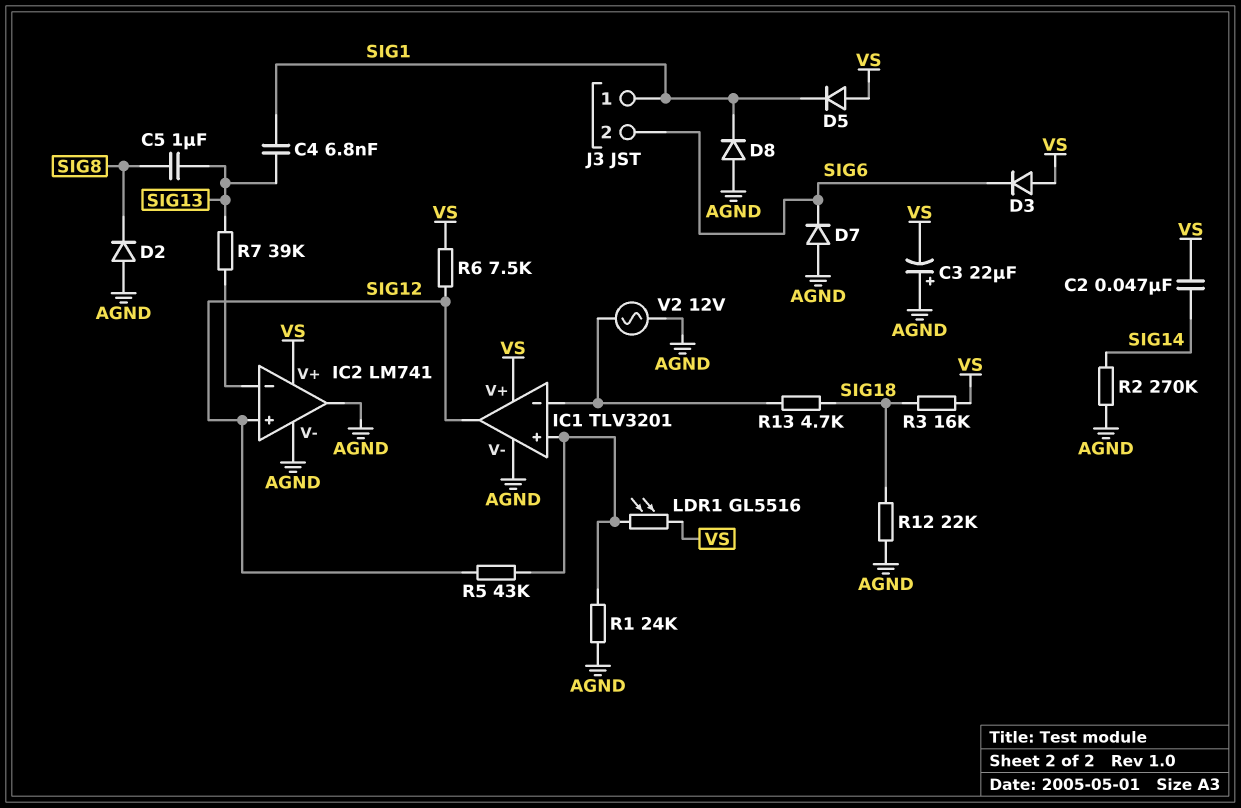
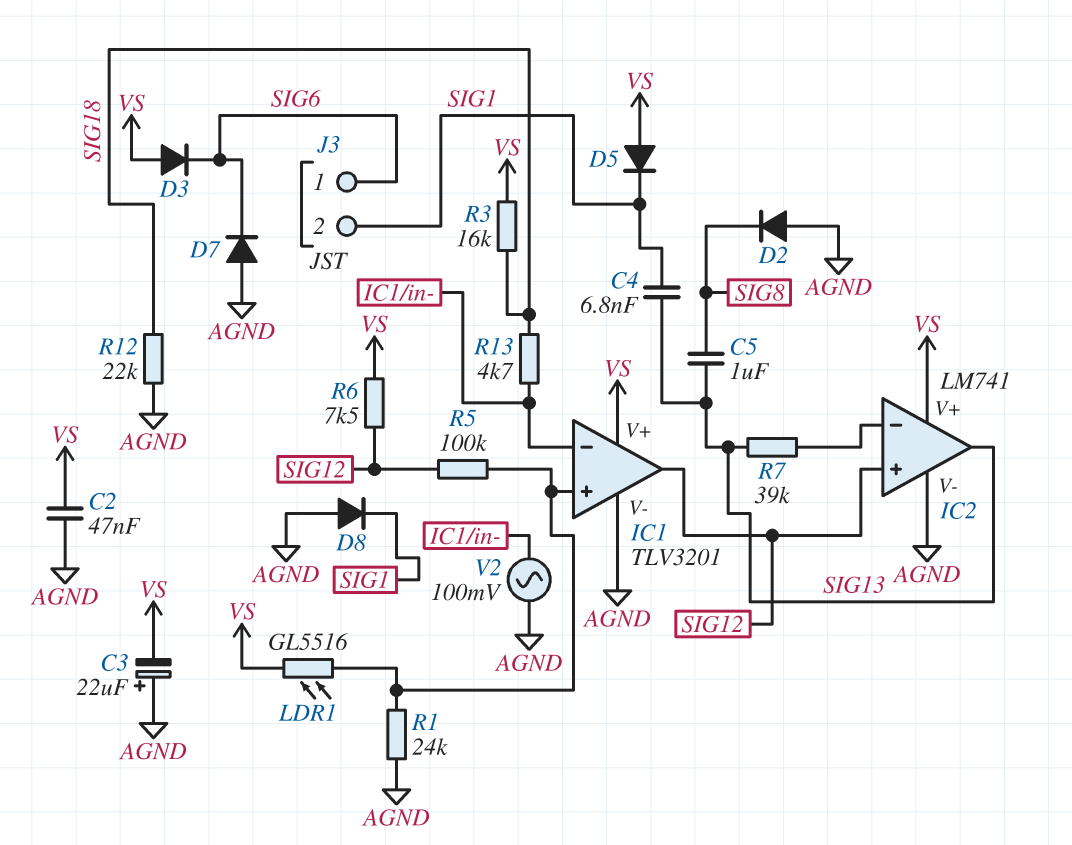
C2: 47nF (SIG14, VS) -> 47nF (AGND, VS)
IC2 pin out: AGND -> SIG13
J3 pin 1: SIG1 -> SIG6
J3 pin 2: SIG6 -> SIG1
R2: 270k (AGND, SIG14) -> none
R5: 43k (IC1/in+, SIG12) -> 100k (IC1/in+, SIG12)
V2: AC 12V (AGND, IC1/in-) -> AC 100mV (AGND, IC1/in-)

